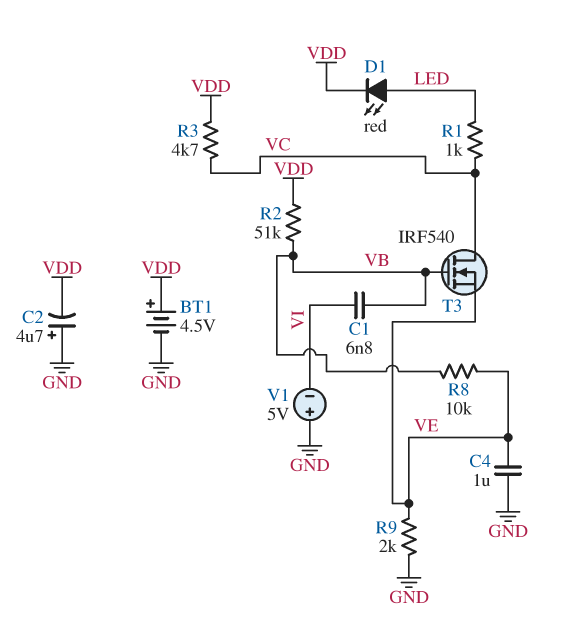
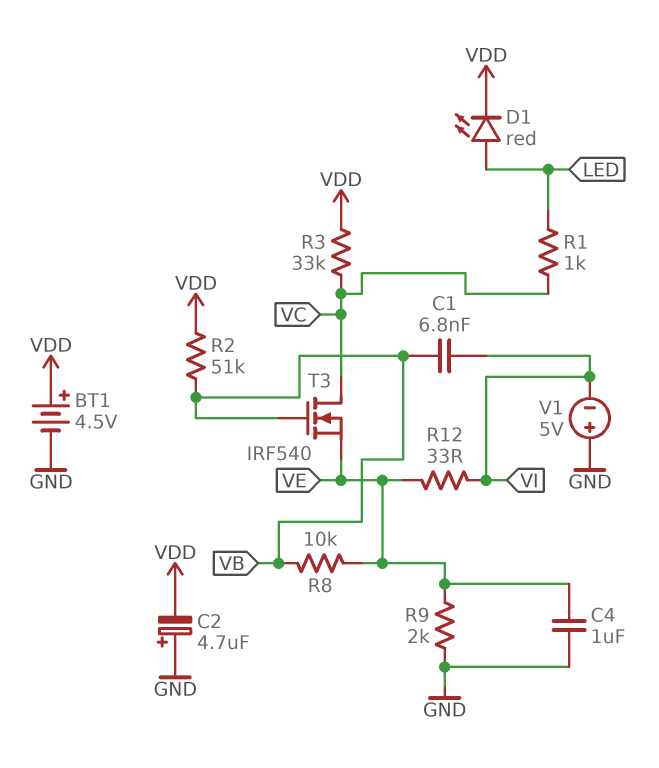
R3: 4.7k (VC, VDD) -> 33k (VC, VDD)
R12: none -> 33 (VE, VI)

